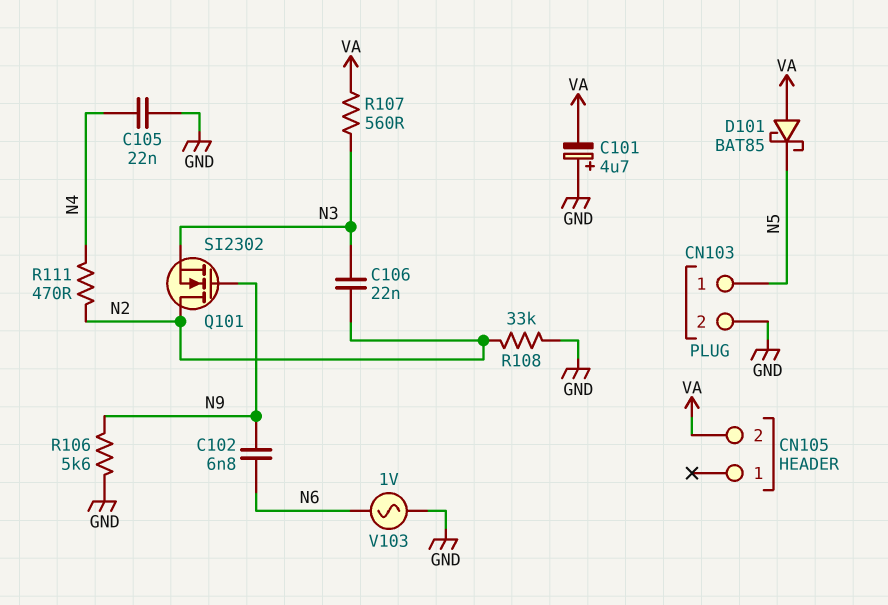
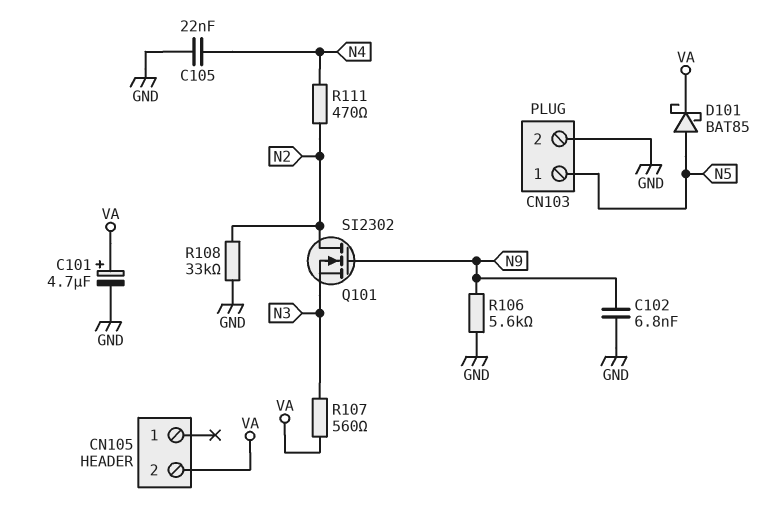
C101: 4.7uF (plus GND, minus VA) -> 4.7uF (plus VA, minus GND)
C102: 6.8nF (N6, N9) -> 6.8nF (GND, N9)
C106: 22nF (N2, N3) -> none
D101: schottky BAT85 (A VA, K N5) -> schottky BAT85 (A N5, K VA)
V103: AC 1V (GND, N6) -> none

